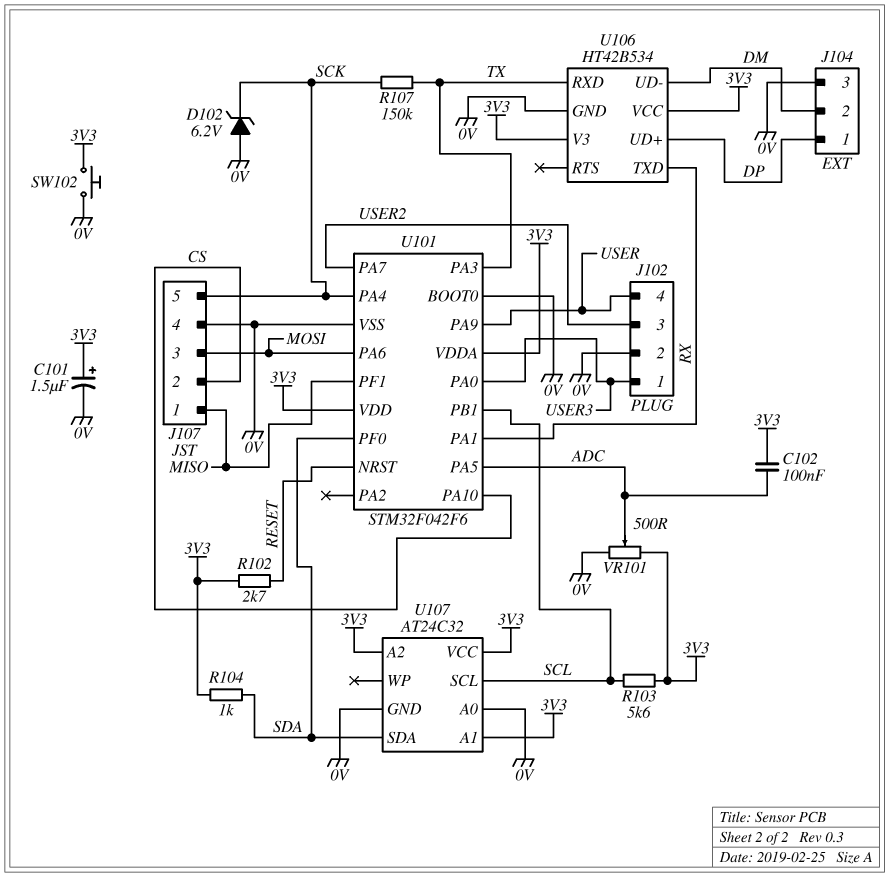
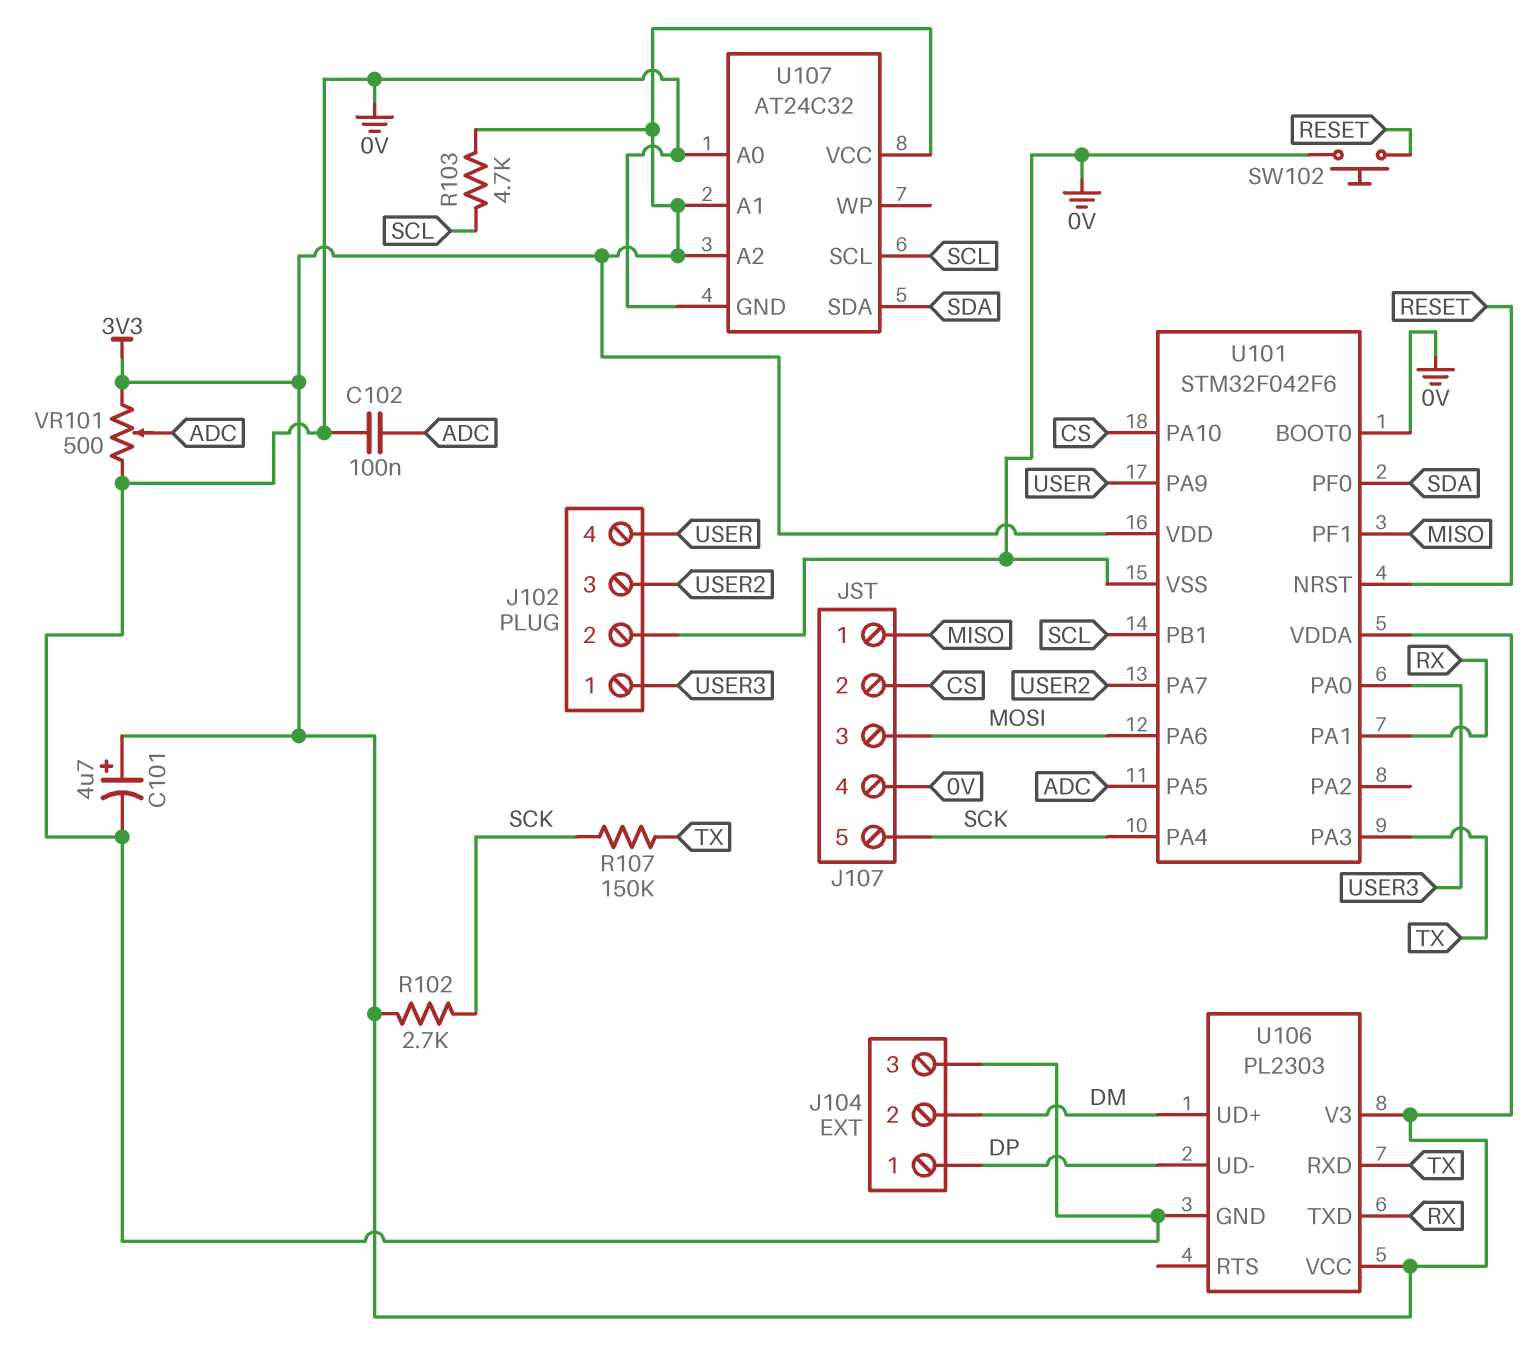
C101: 1.5uF (plus 3V3, minus 0V) -> 4.7uF (plus 3V3, minus 0V)
C102: 100nF (3V3, ADC) -> 100nF (0V, ADC)
D102: zener 6.2V (A 0V, K SCK) -> none
R102: 2.7k (3V3, RESET) -> 2.7k (3V3, SCK)
R103: 5.6k (3V3, SCL) -> 4.7k (3V3, SCL)
R104: 1k (3V3, SDA) -> none
SW102: button (0V, 3V3) -> button (0V, RESET)
U106: HT42B534 -> PL2303
U106 pin UD+: DP -> DM
U106 pin UD-: DM -> DP

